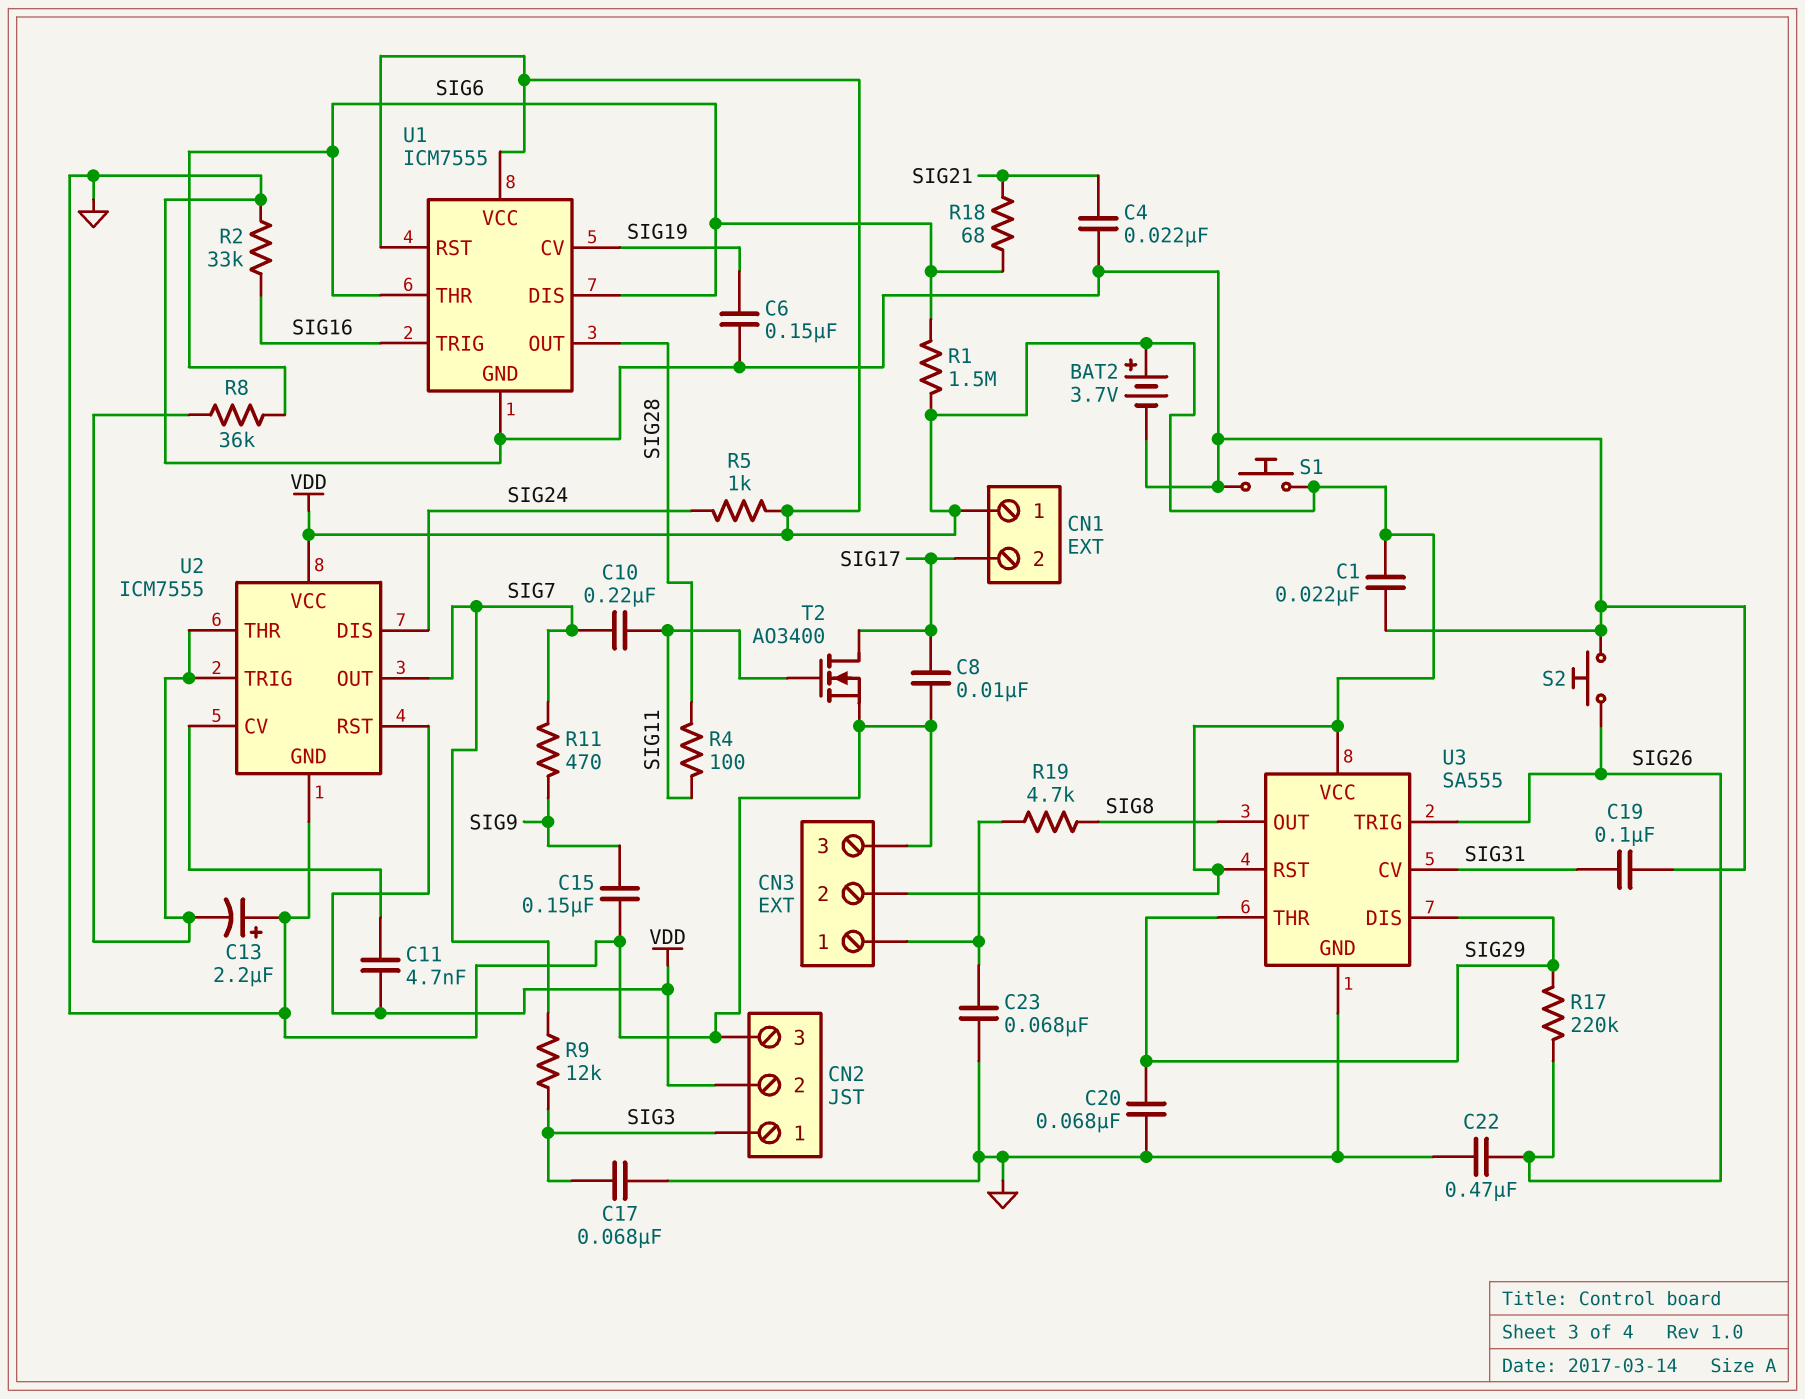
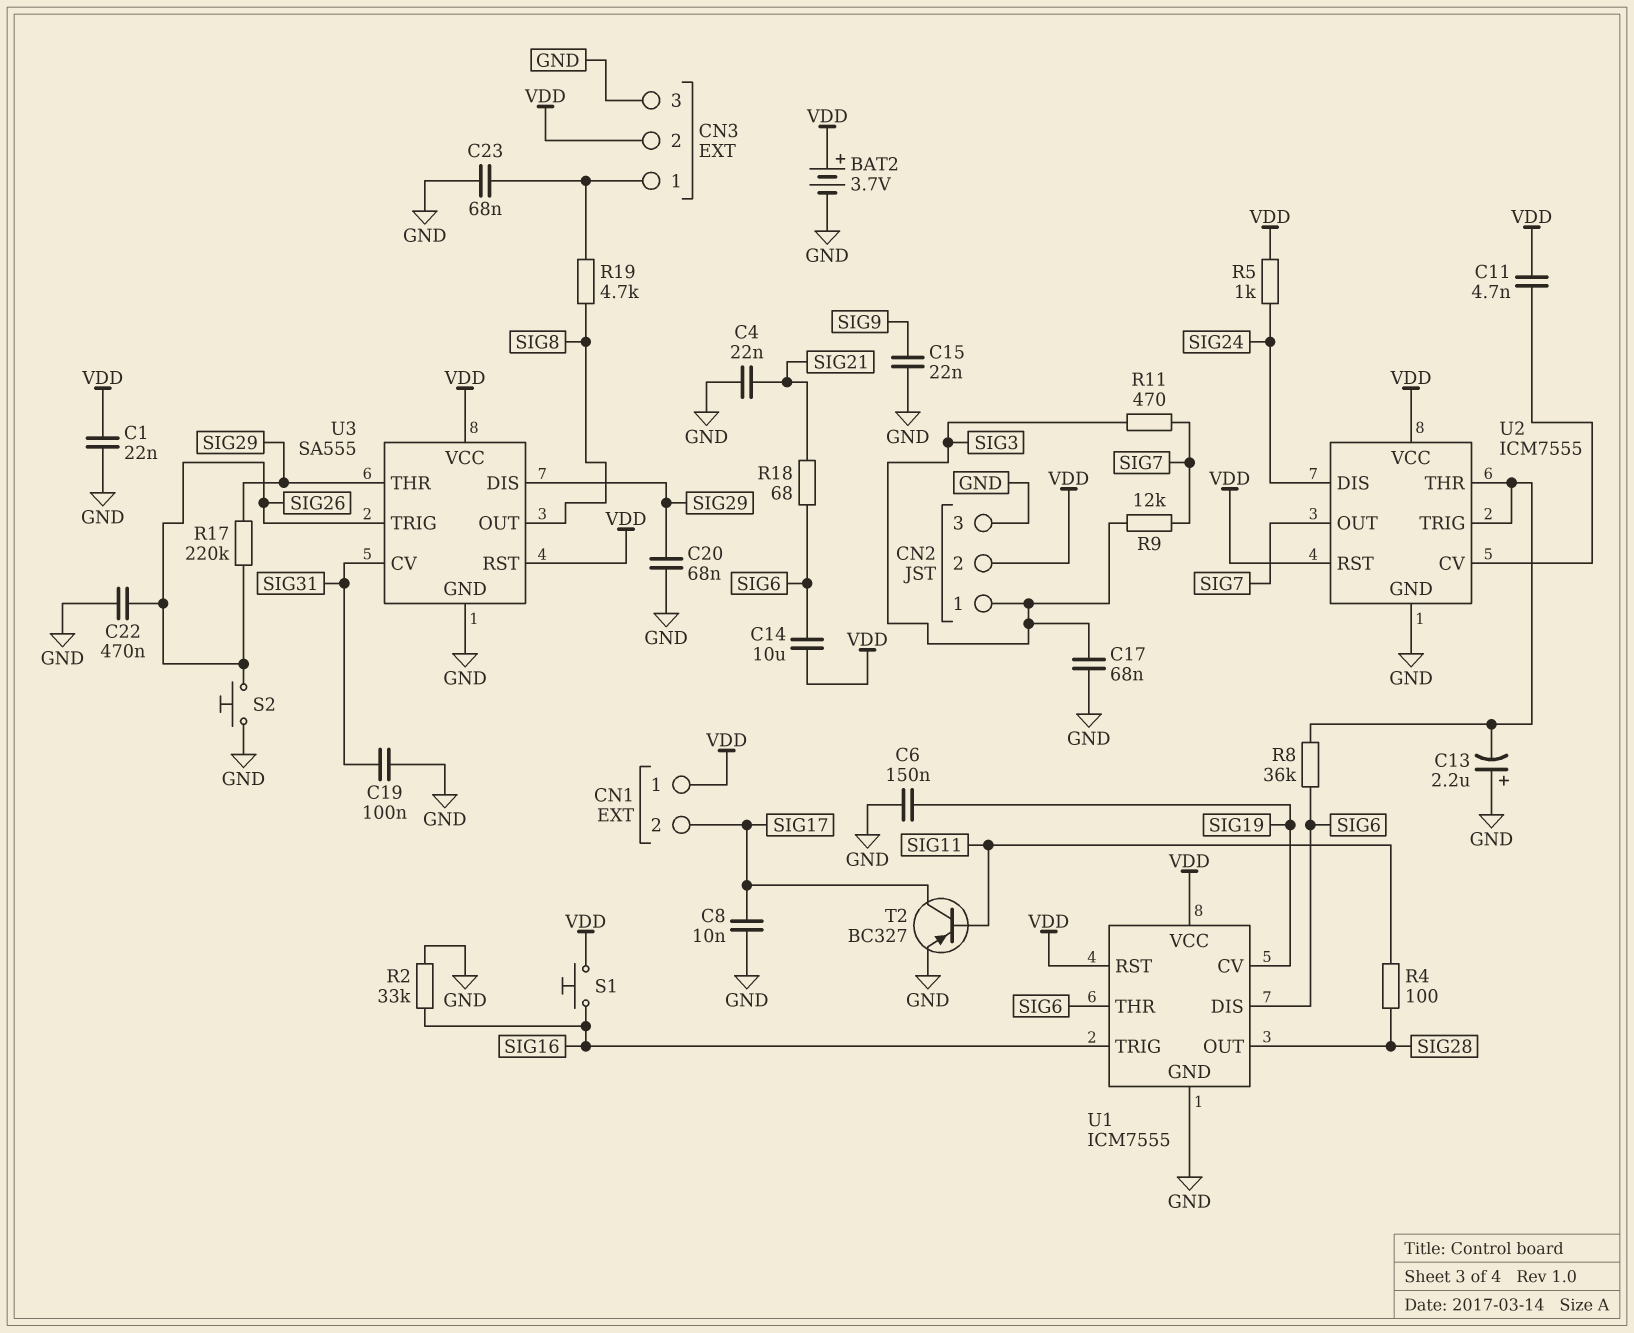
C10: 220nF (SIG7, SIG11) -> none
C14: none -> 10uF (SIG6, VDD)
C15: 150nF (GND, SIG9) -> 22nF (GND, SIG9)
R1: 1.5M (SIG6, VDD) -> none
R11: 470 (SIG7, SIG9) -> 470 (SIG3, SIG7)
S1: button (GND, VDD) -> button (SIG16, VDD)
T2: NMOS AO3400 (G SIG11, D SIG17, S GND) -> PNP BC327 (B SIG11, C SIG17, E GND)

